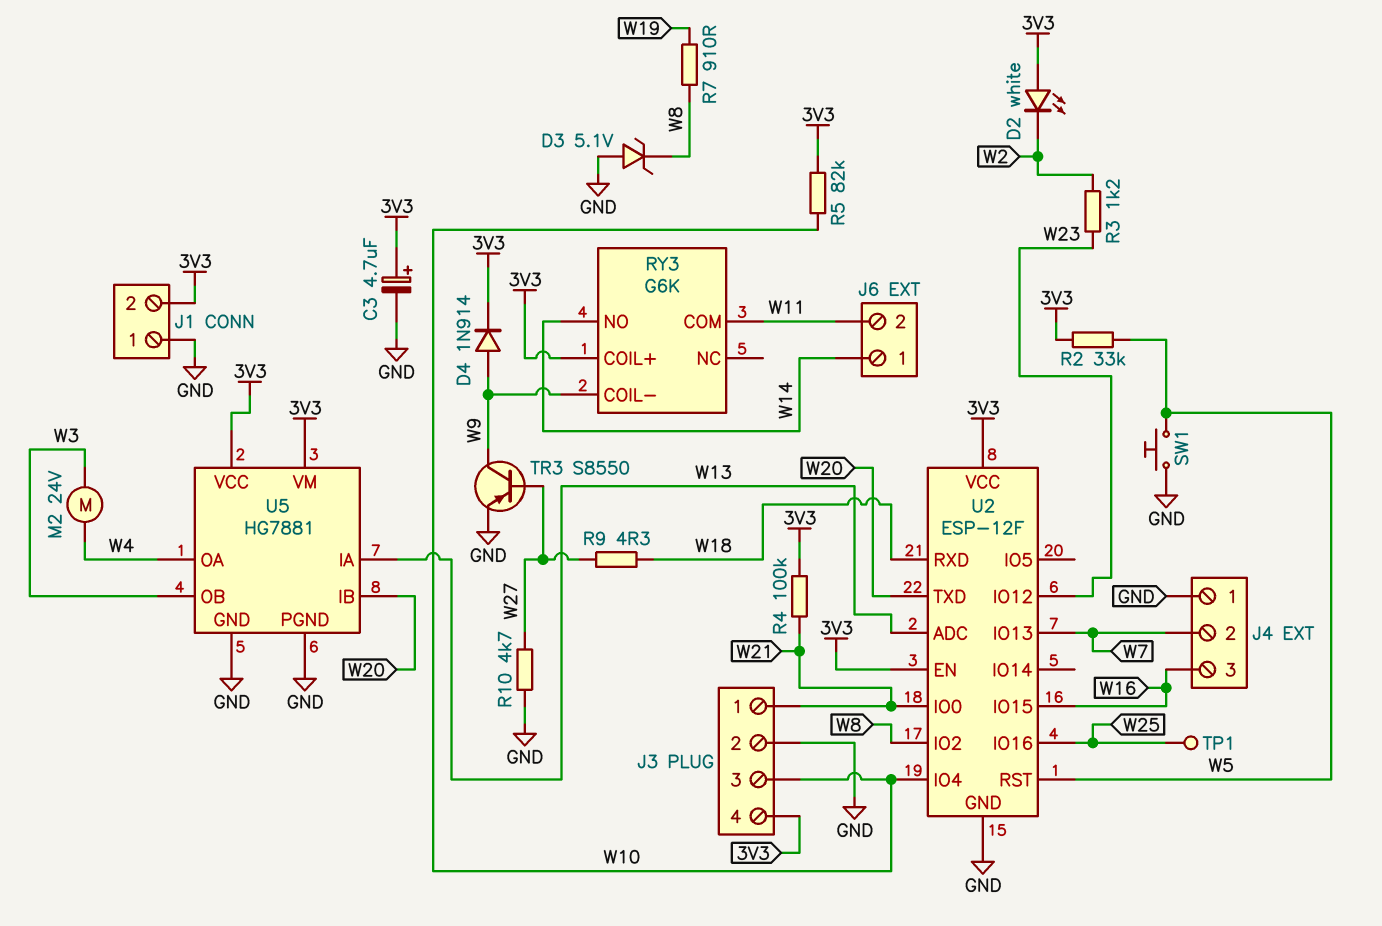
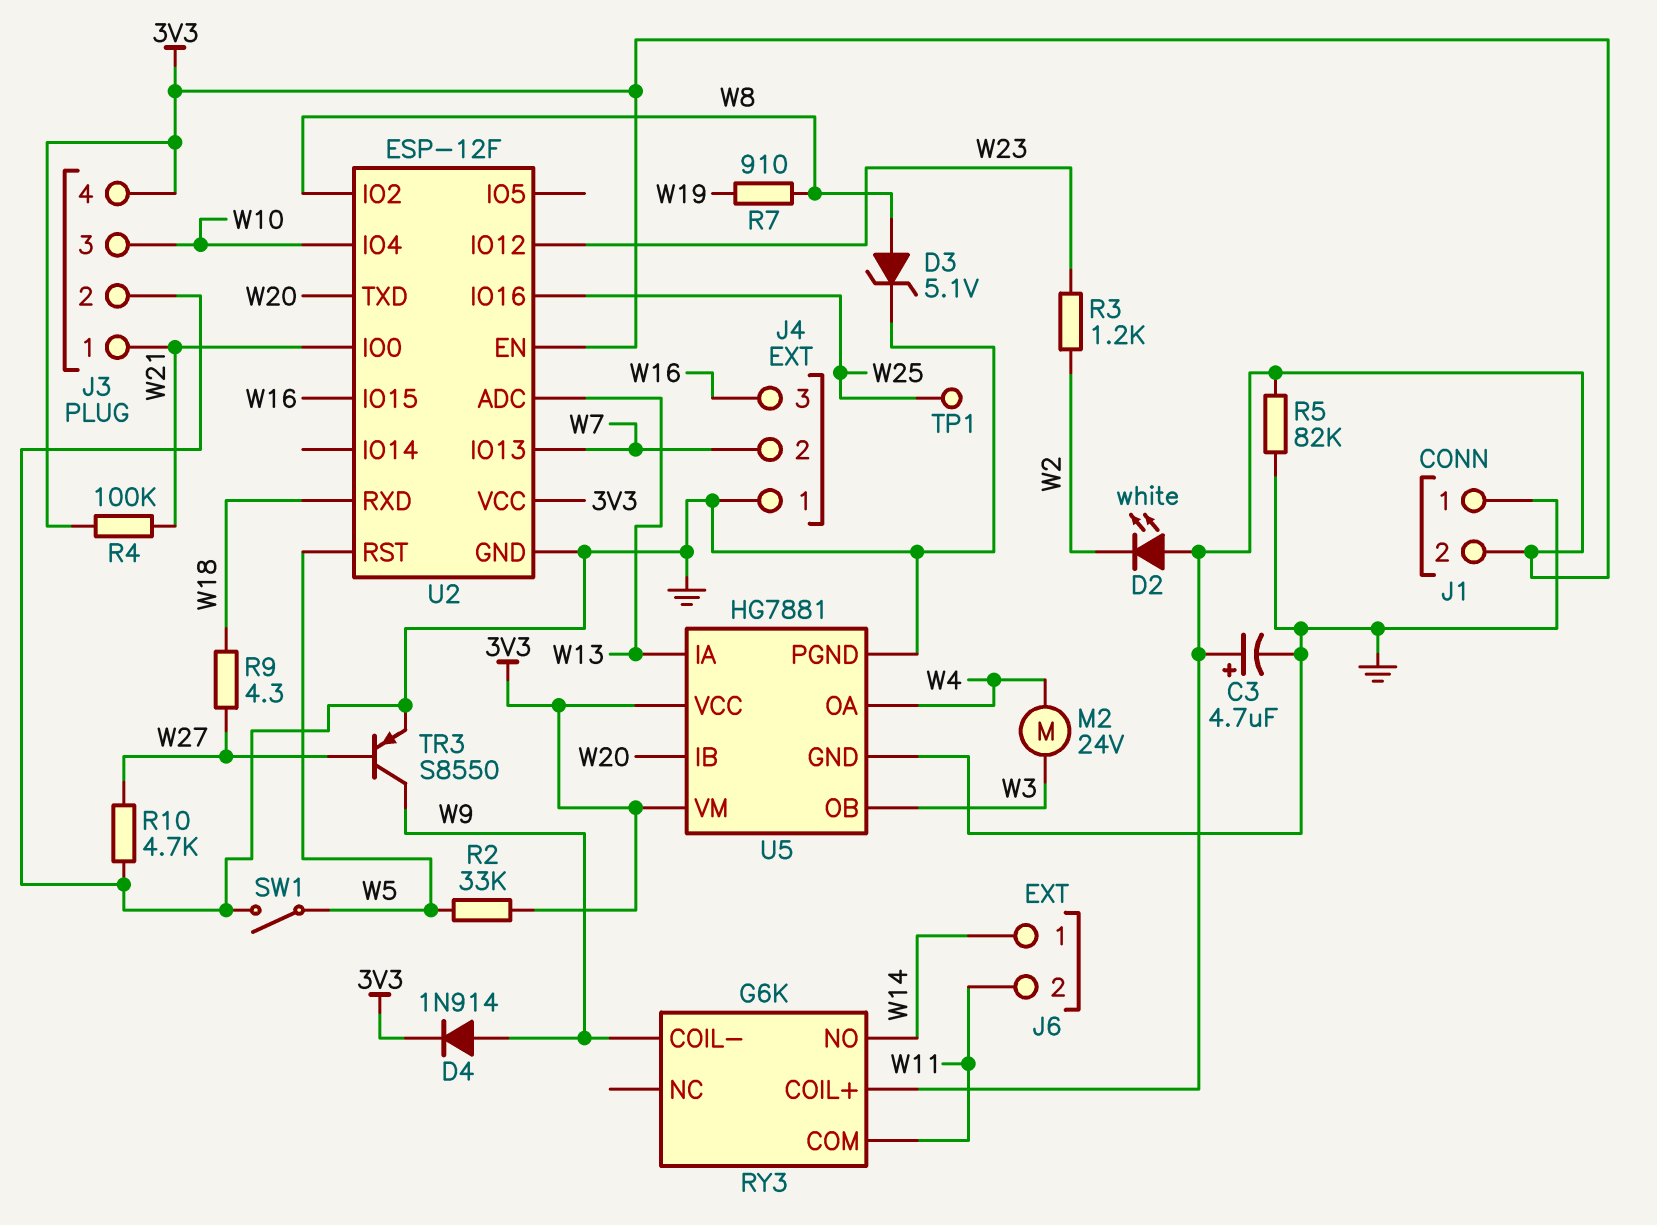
D3: zener 5.1V (A GND, K W8) -> zener 5.1V (A W8, K GND)
R5: 82k (3V3, W10) -> 82k (3V3, GND)
SW1: button (GND, W5) -> switch (GND, W5)

